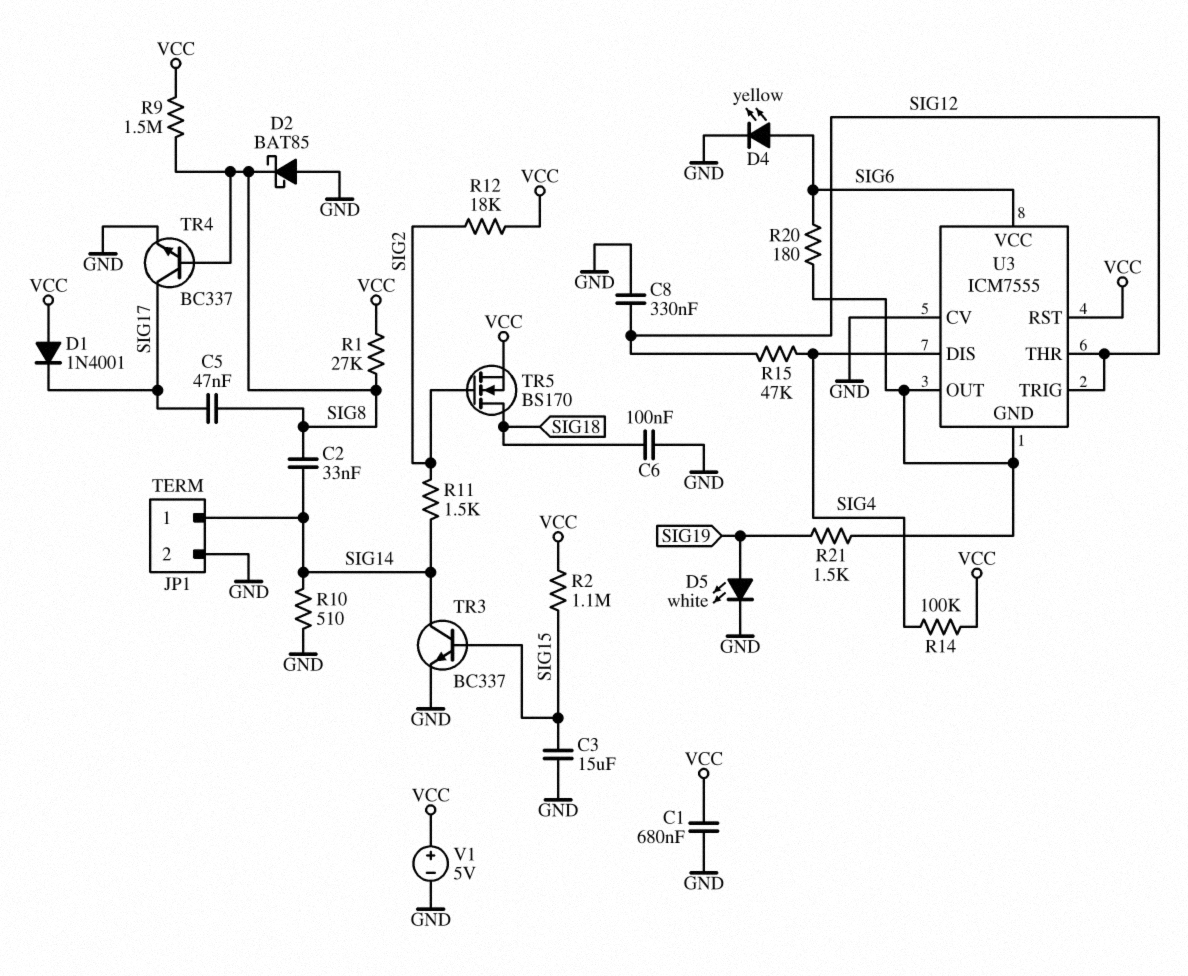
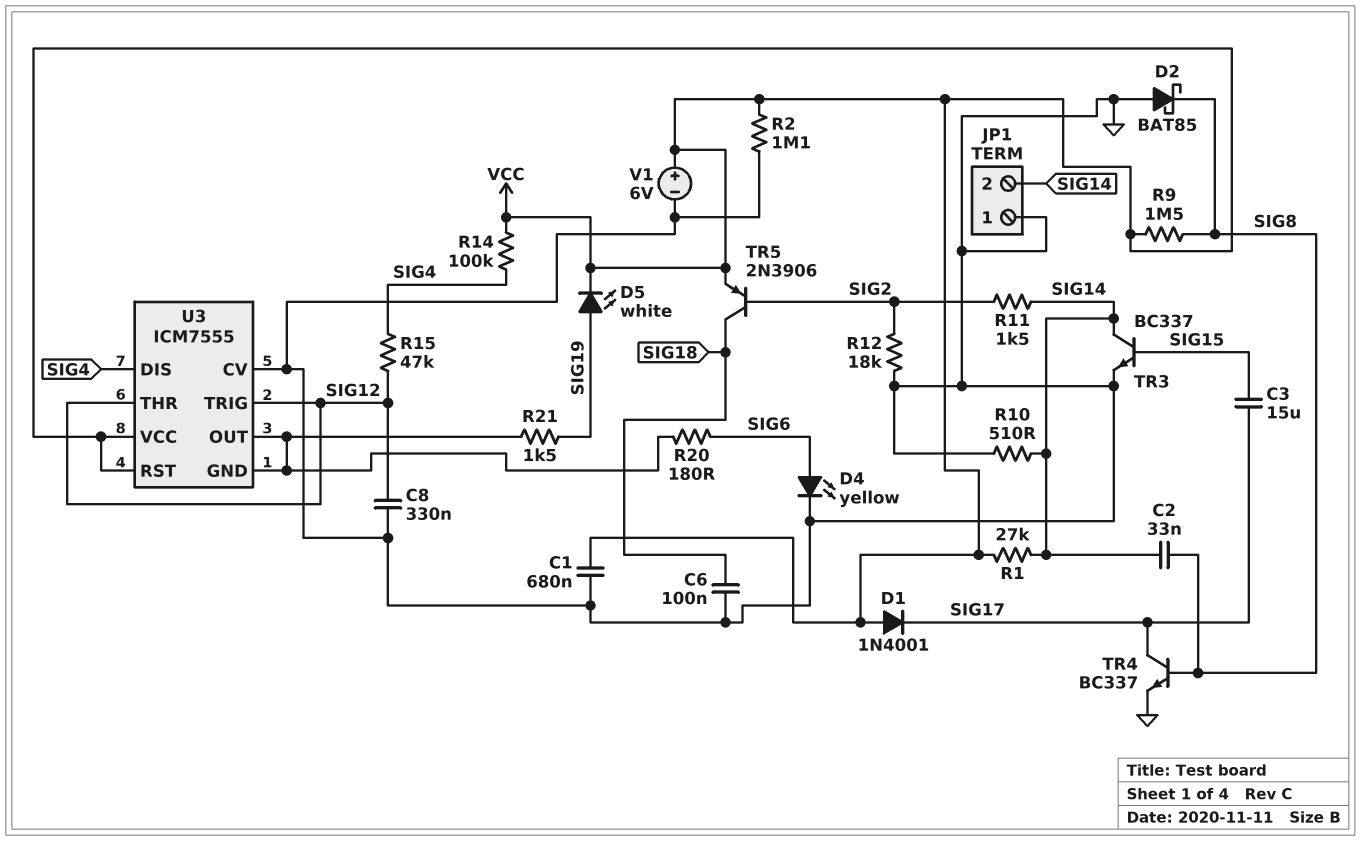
C3: 15uF (GND, SIG15) -> 15uF (SIG15, SIG17)
C5: 47nF (SIG8, SIG17) -> none
D5: LED white (A SIG19, K GND) -> LED white (A SIG19, K VCC)
JP1 pin 1: SIG14 -> GND
JP1 pin 2: GND -> SIG14
R1: 27k (SIG8, VCC) -> 27k (SIG14, VCC)
R2: 1.1M (SIG15, VCC) -> 1.1M (GND, VCC)
R12: 18k (SIG2, VCC) -> 18k (GND, SIG2)
TR5: NMOS BS170 (G SIG2, D SIG18, S VCC) -> PNP 2N3906 (B SIG2, C SIG18, E VCC)
U3 pin VCC: SIG6 -> VCC
V1: 5V (plus VCC, minus GND) -> 6V (plus VCC, minus GND)

